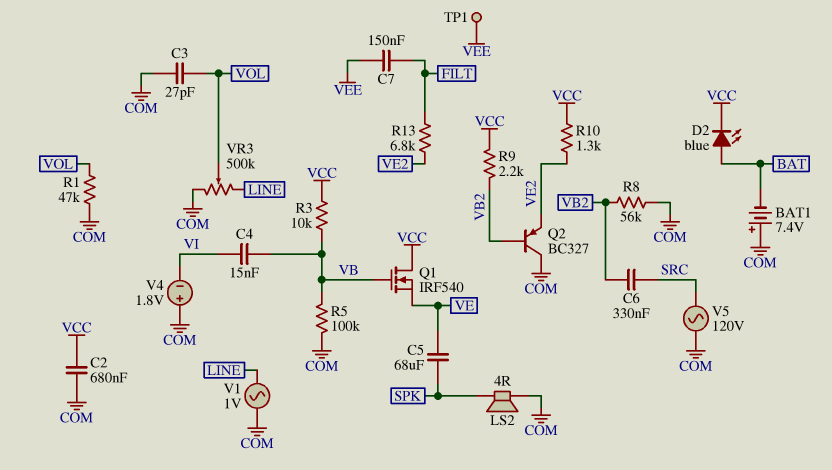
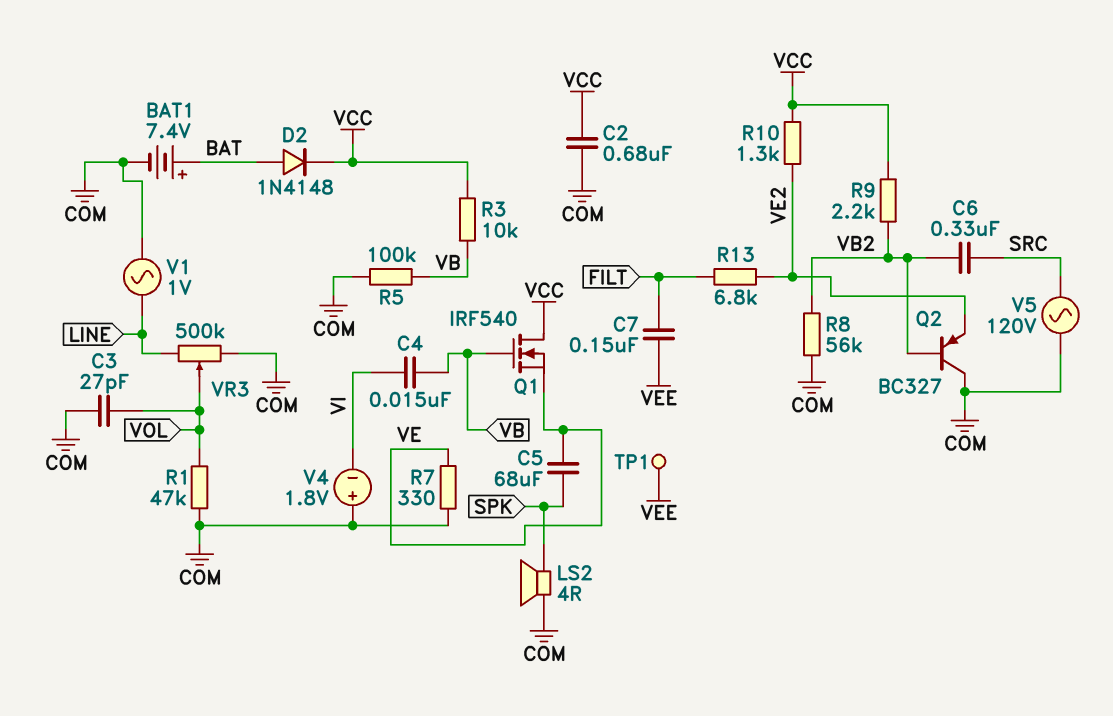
BAT1: 7.4V (plus COM, minus BAT) -> 7.4V (plus BAT, minus COM)
D2: LED blue (A BAT, K VCC) -> diode 1N4148 (A BAT, K VCC)
R7: none -> 330 (COM, VE)

